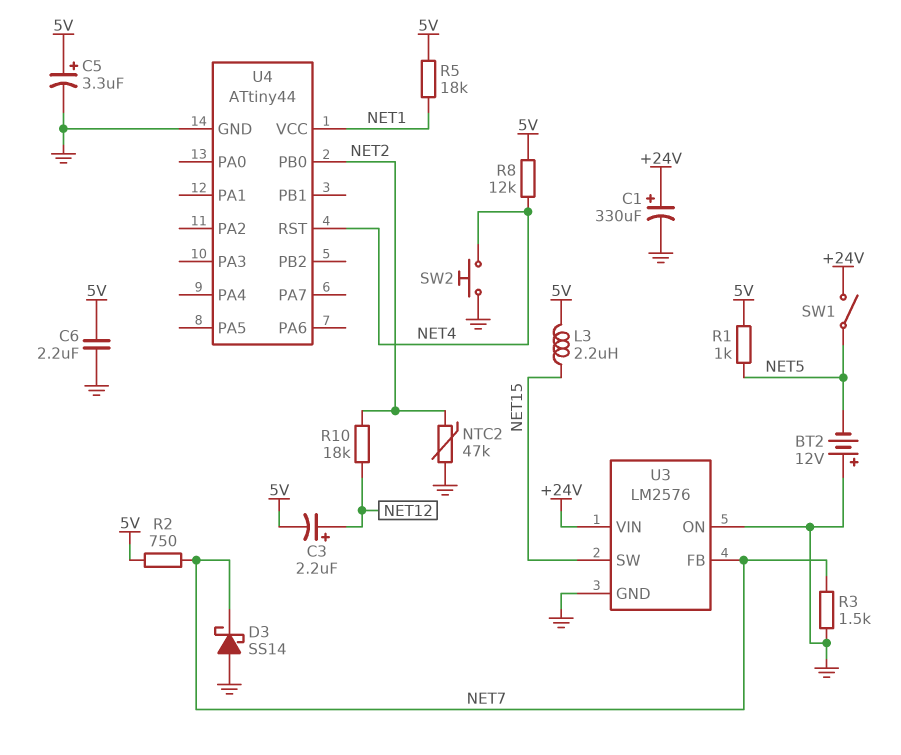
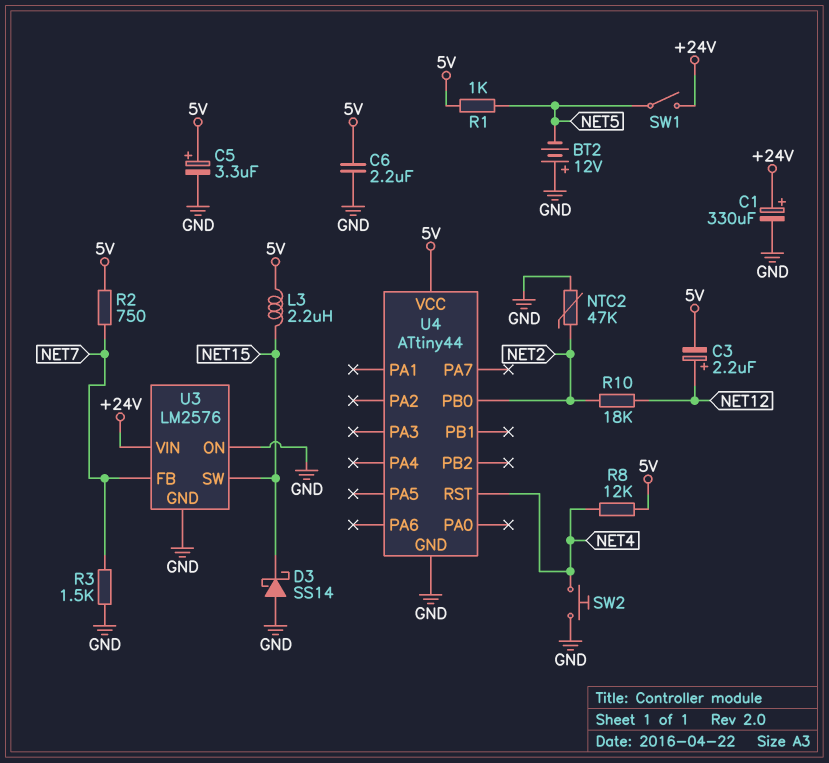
D3: schottky SS14 (A GND, K NET7) -> schottky SS14 (A GND, K NET15)
R5: 18k (5V, NET1) -> none
U4 pin VCC: NET1 -> 5V

